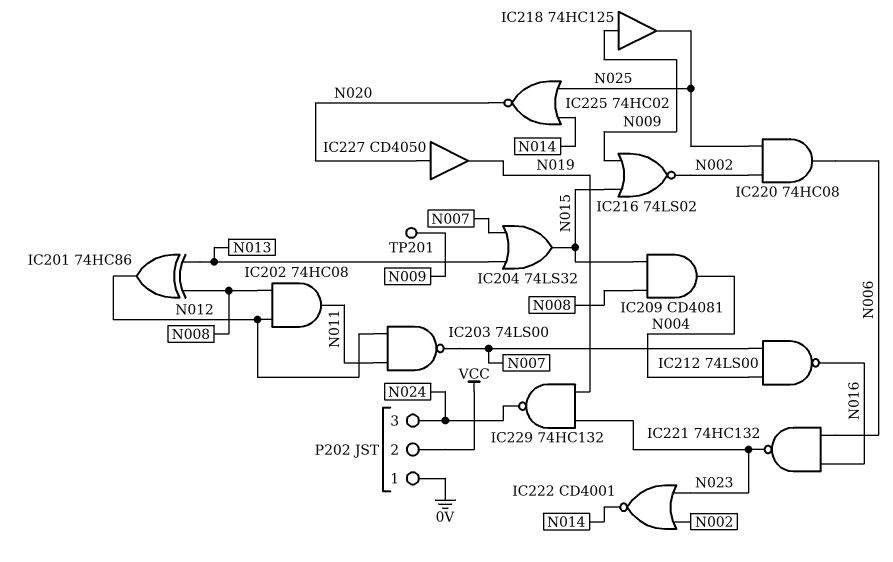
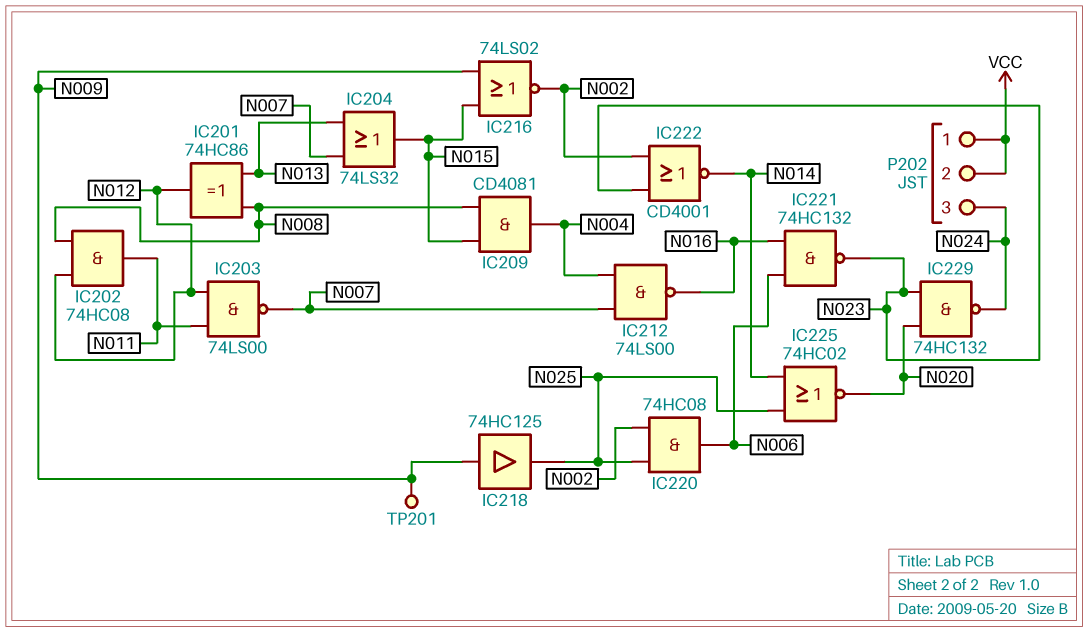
IC227: buffer CD4050 (in N020, out N019) -> none
IC229: NAND 74HC132 (in N019, in N023, out N024) -> NAND 74HC132 (in N020, in N023, out N024)
P202 pin 1: 0V -> VCC

